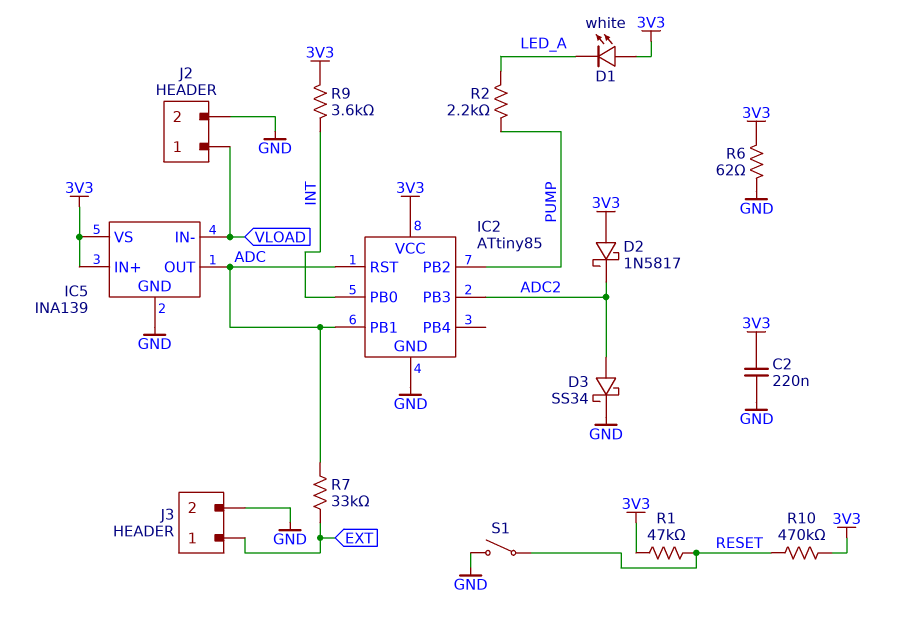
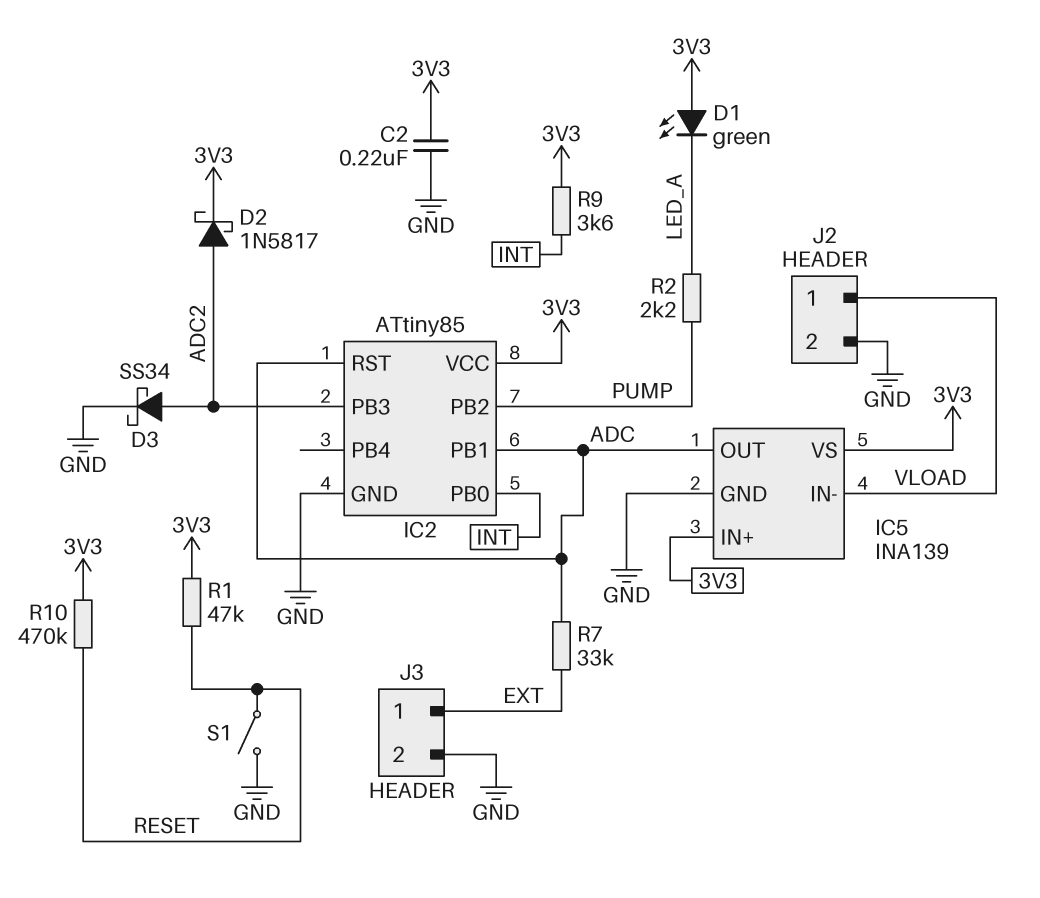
D1: LED white (A 3V3, K LED_A) -> LED green (A 3V3, K LED_A)
D2: schottky 1N5817 (A 3V3, K ADC2) -> schottky 1N5817 (A ADC2, K 3V3)
R6: 62 (3V3, GND) -> none

